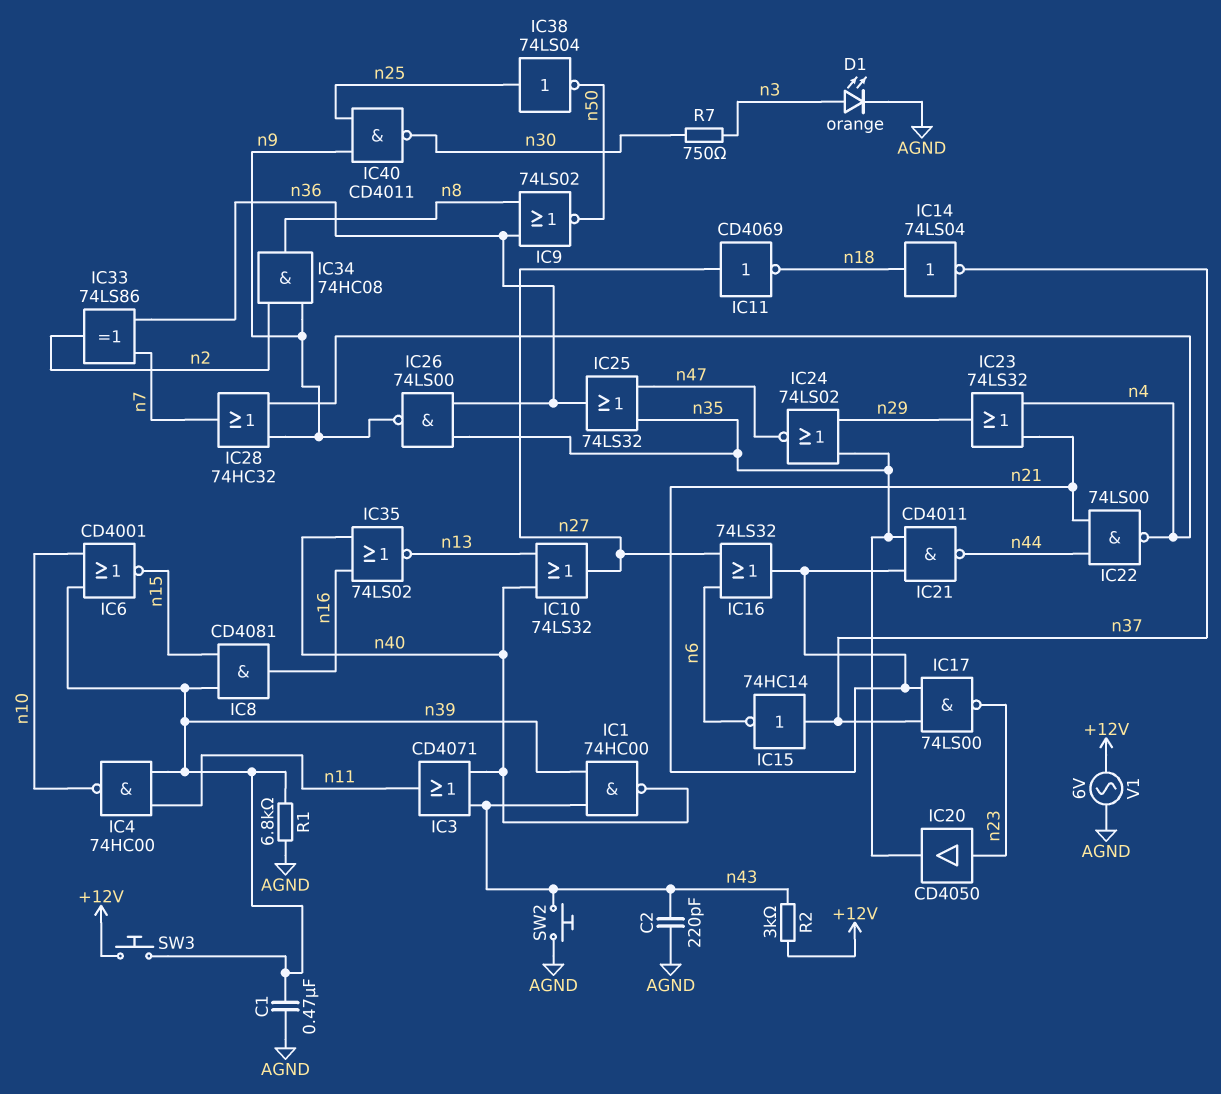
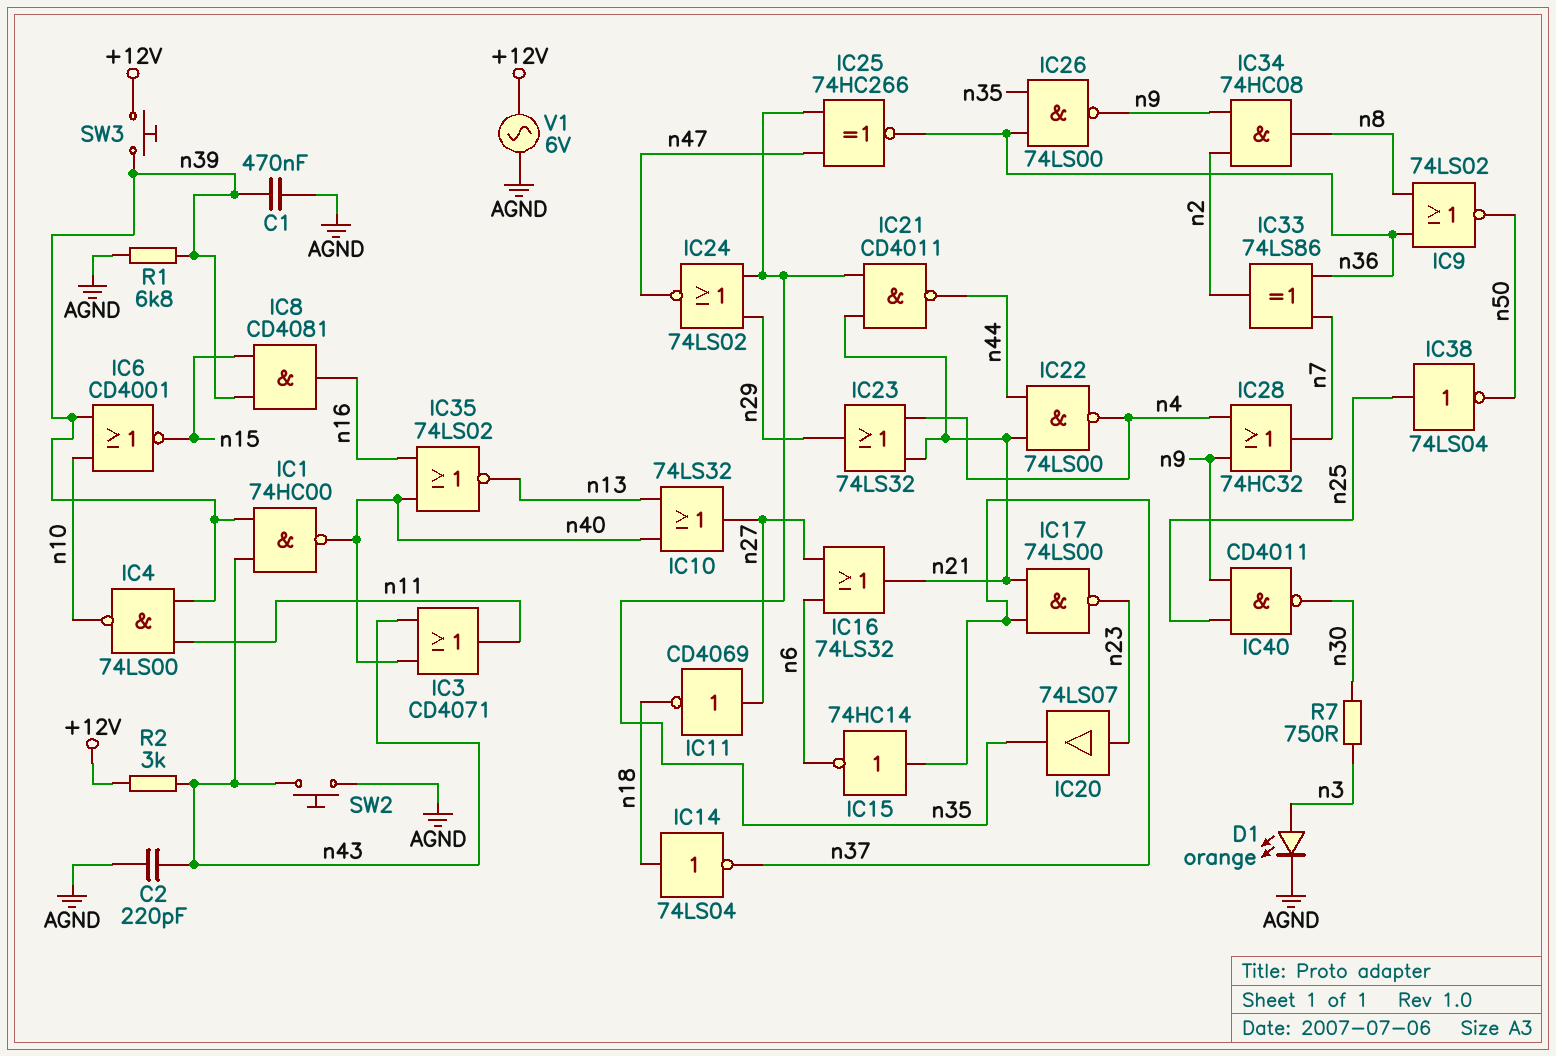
IC4: NAND 74HC00 (in n11, in n39, out n10) -> NAND 74LS00 (in n11, in n39, out n10)
IC20: buffer CD4050 (in n23, out n35) -> buffer 74LS07 (in n23, out n35)
IC25: OR 74LS32 (in n35, in n47, out n36) -> XNOR 74HC266 (in n35, in n47, out n36)

